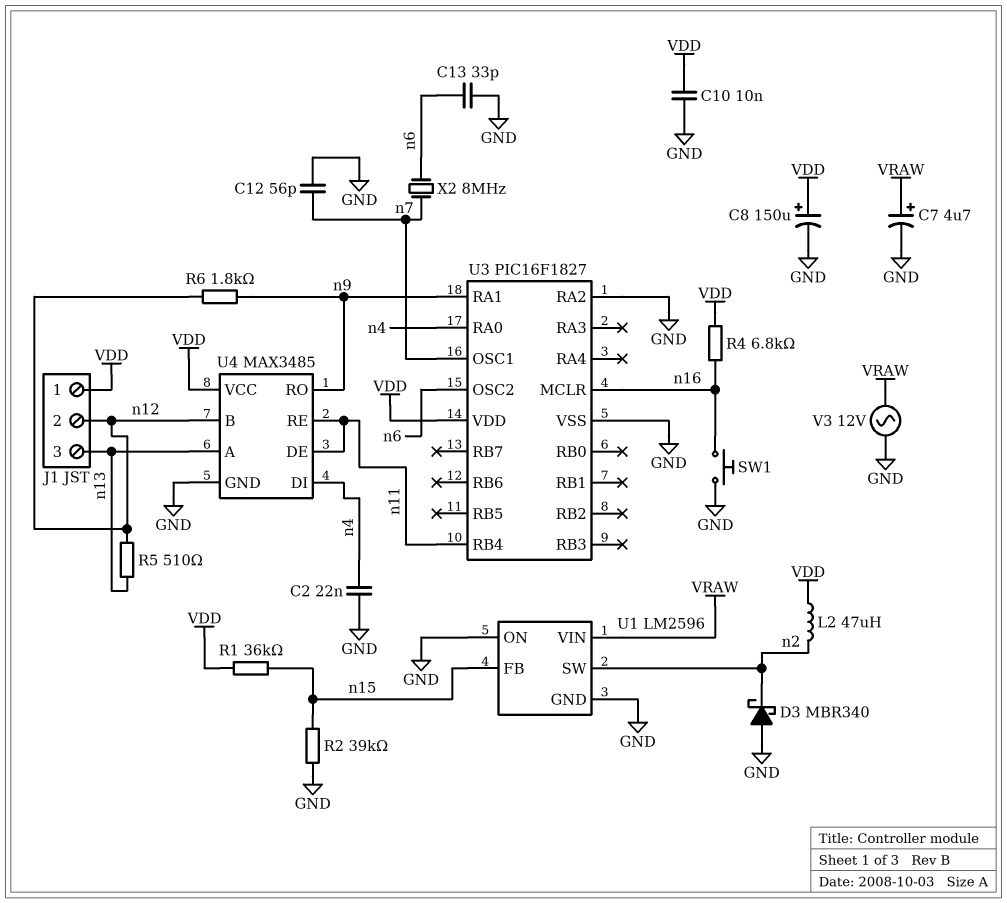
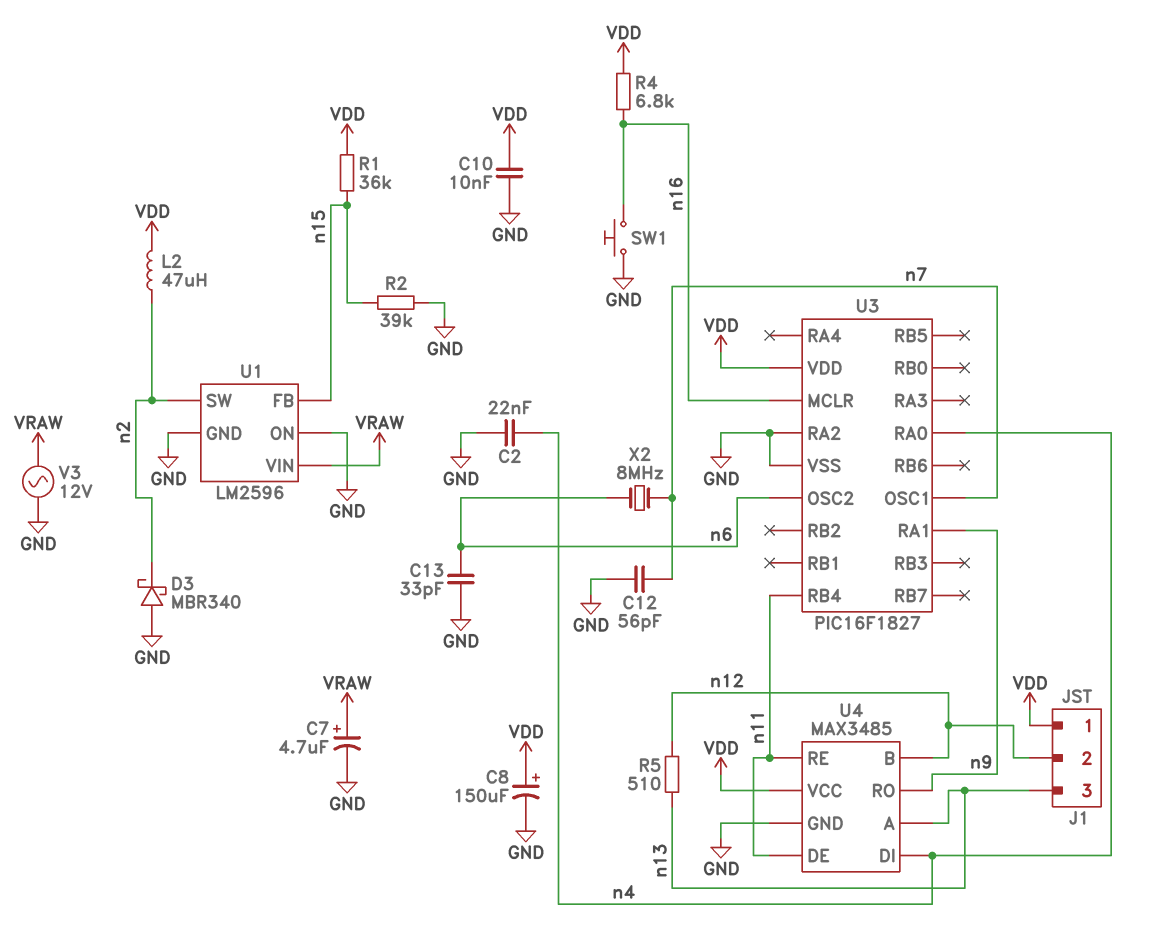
R6: 1.8k (n9, n12) -> none

